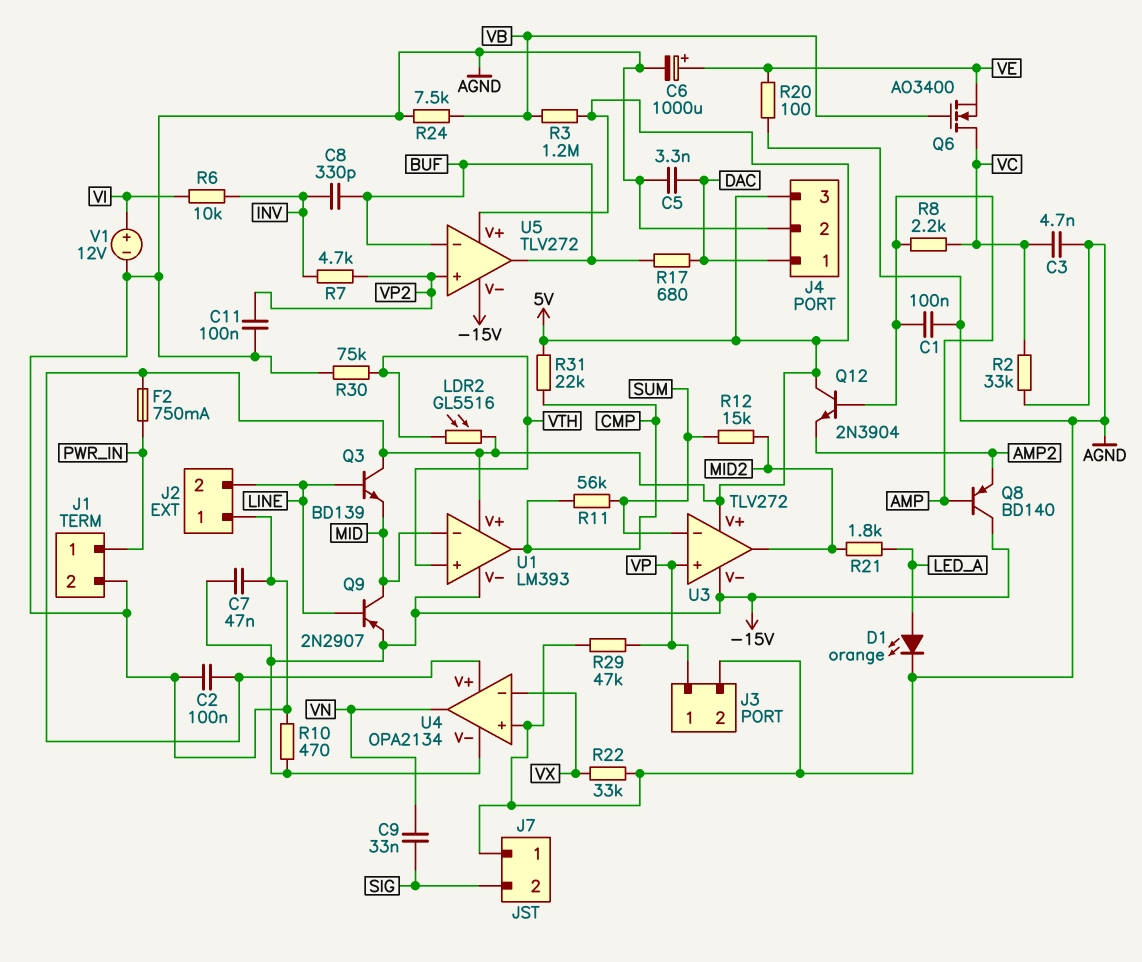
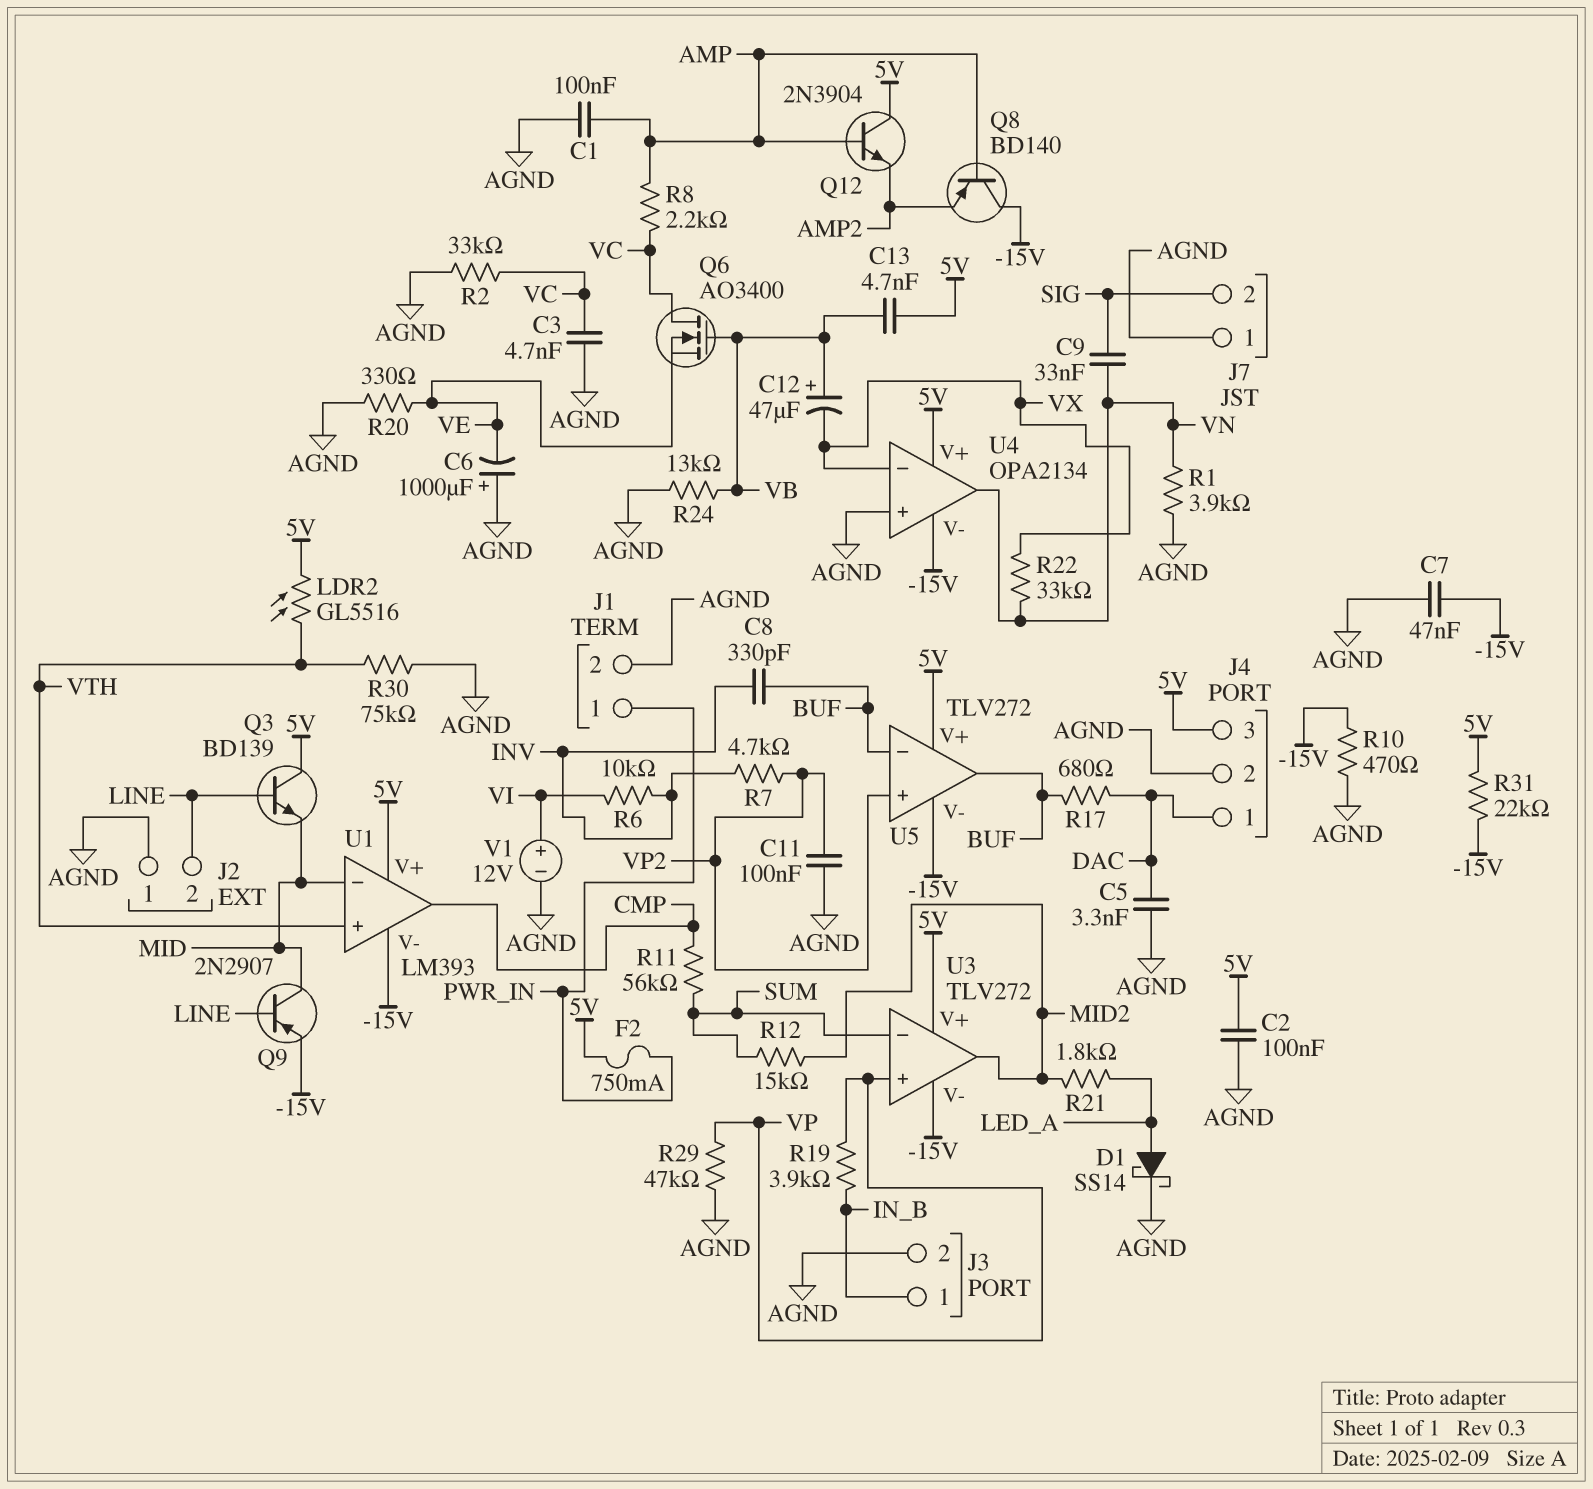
C6: 1000uF (plus VE, minus AGND) -> 1000uF (plus AGND, minus VE)
C12: none -> 47uF (plus VB, minus VX)
C13: none -> 4.7nF (5V, VB)
D1: LED orange (A LED_A, K AGND) -> schottky SS14 (A LED_A, K AGND)
J3 pin 1: VP -> IN_B
R1: none -> 3.9k (AGND, VN)
R3: 1.2M (5V, VB) -> none
R19: none -> 3.9k (IN_B, VP)
R20: 100 (AGND, VE) -> 330 (AGND, VE)
R22: 33k (AGND, VX) -> 33k (VN, VX)
R24: 7.5k (AGND, VB) -> 13k (AGND, VB)
R31: 22k (5V, CMP) -> 22k (-15V, 5V)

